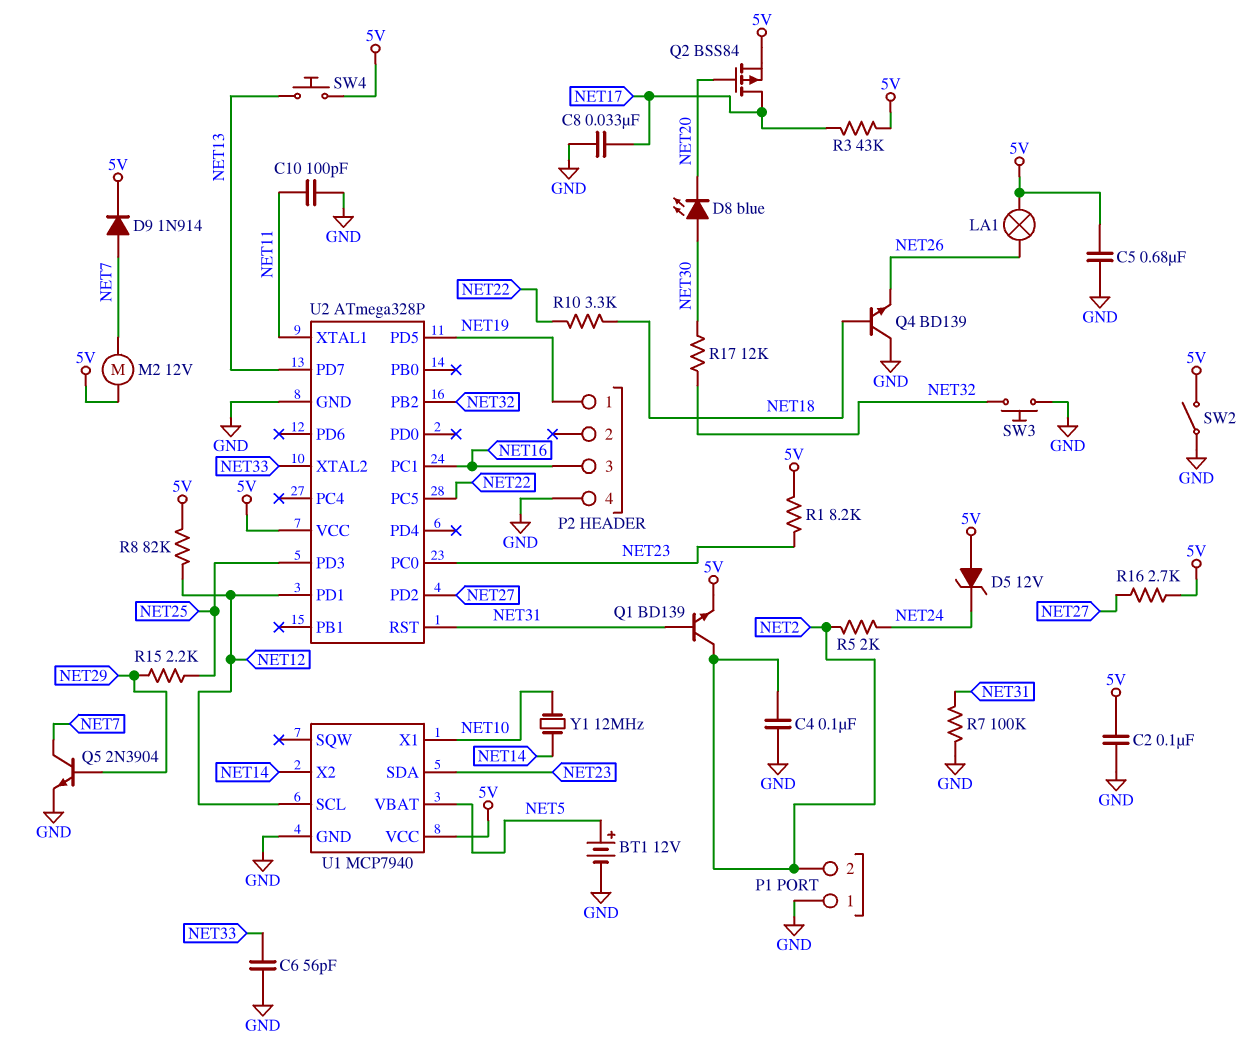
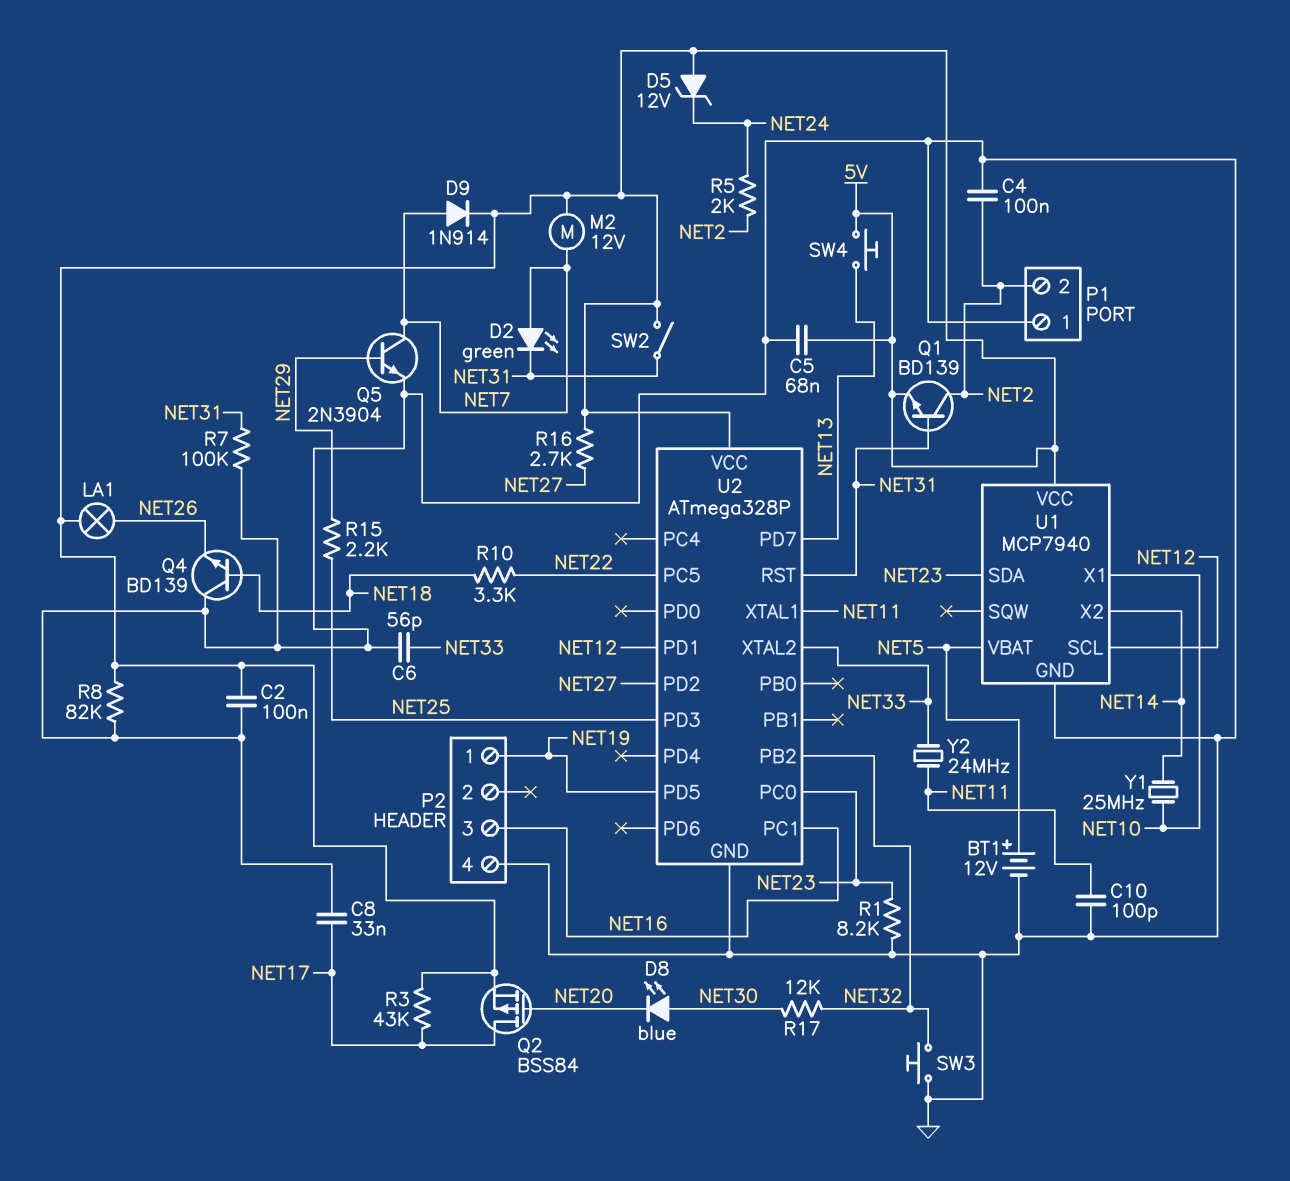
C5: 680nF (5V, GND) -> 68nF (5V, GND)
D2: none -> LED green (A NET7, K NET31)
R1: 8.2k (5V, NET23) -> 8.2k (GND, NET23)
R8: 82k (5V, NET12) -> 82k (5V, GND)
SW2: switch (5V, GND) -> switch (5V, NET31)
Y1: 12MHz (NET10, NET14) -> 25MHz (NET10, NET14)
Y2: none -> 24MHz (NET11, NET33)

